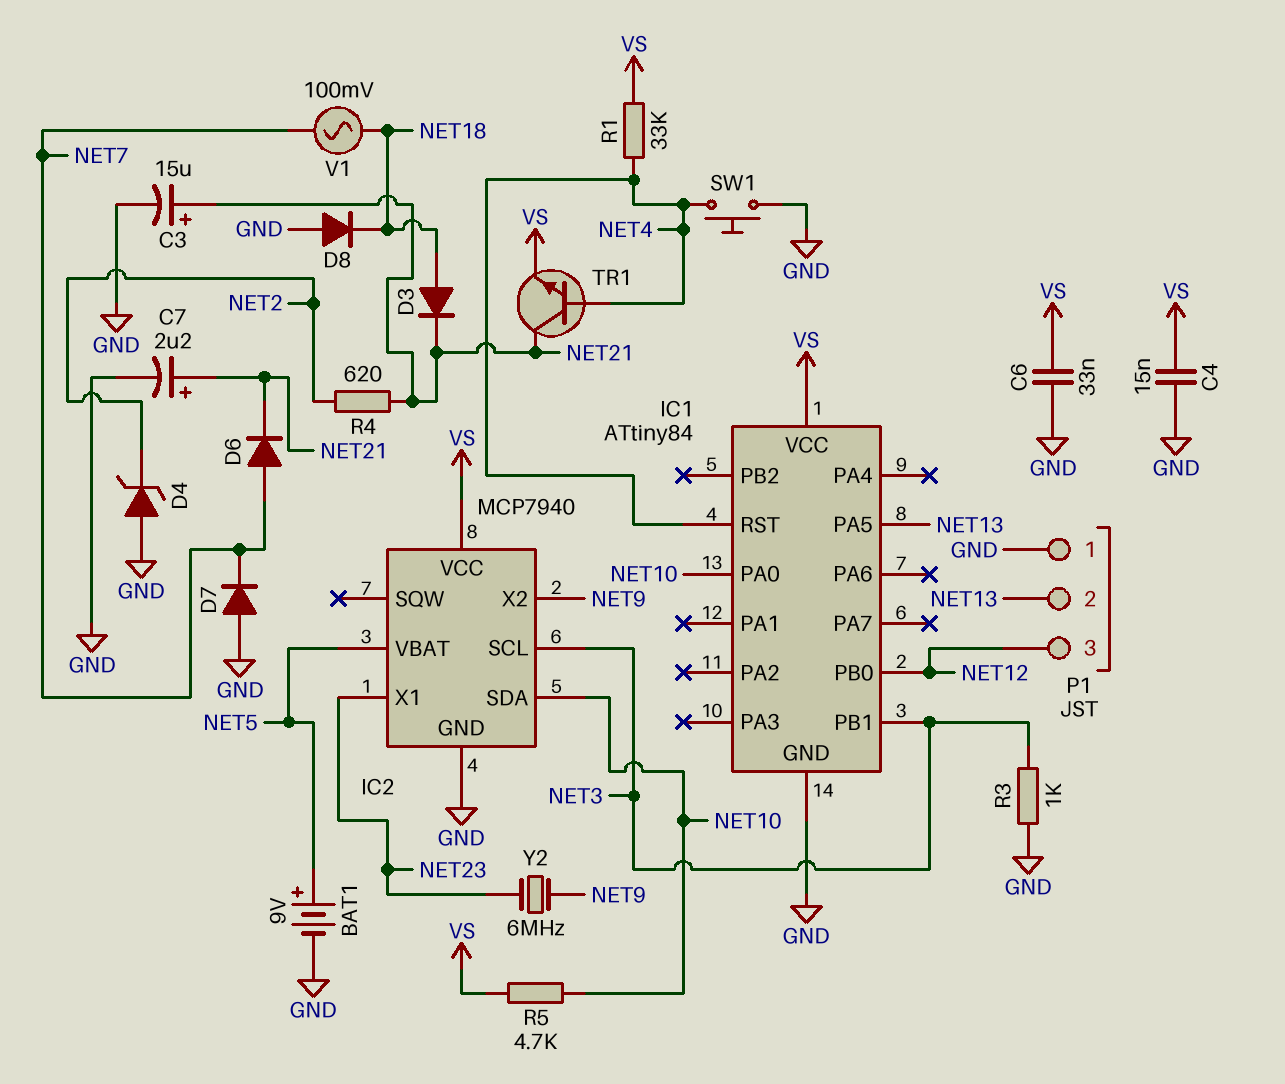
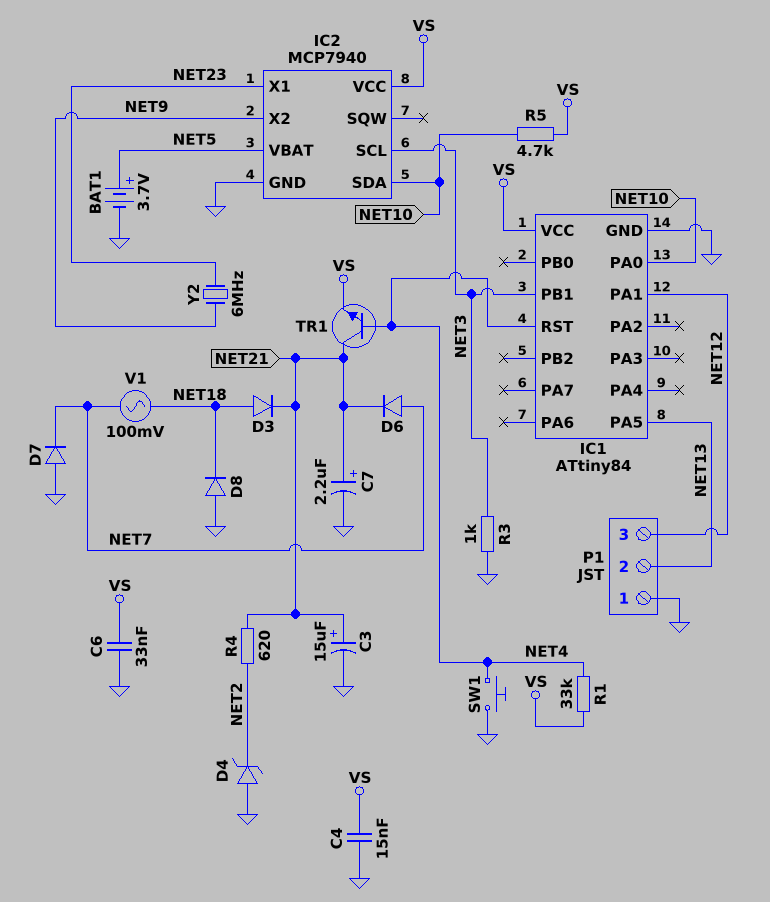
BAT1: 9V (plus NET5, minus GND) -> 3.7V (plus NET5, minus GND)
IC1 pin PA1: none -> NET12
IC1 pin PB0: NET12 -> none

